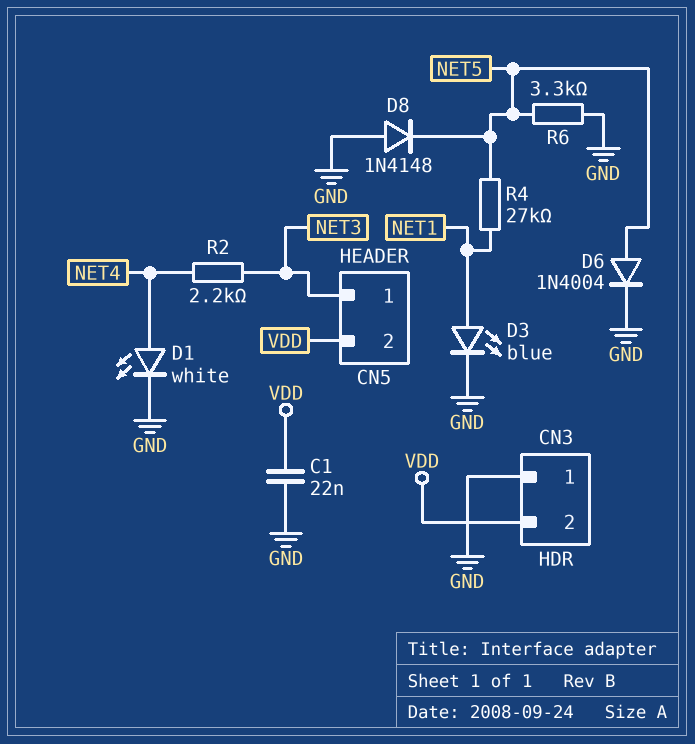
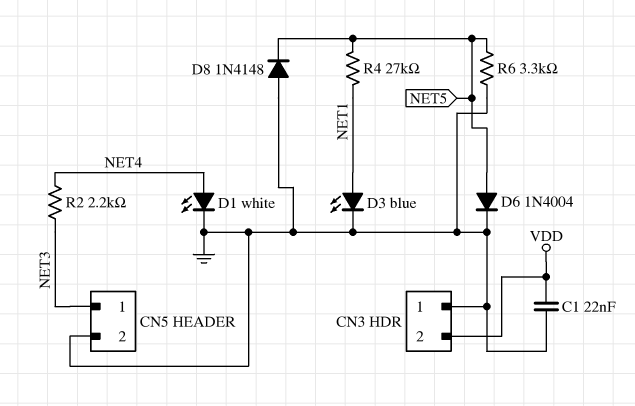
CN5 pin 2: VDD -> GND

